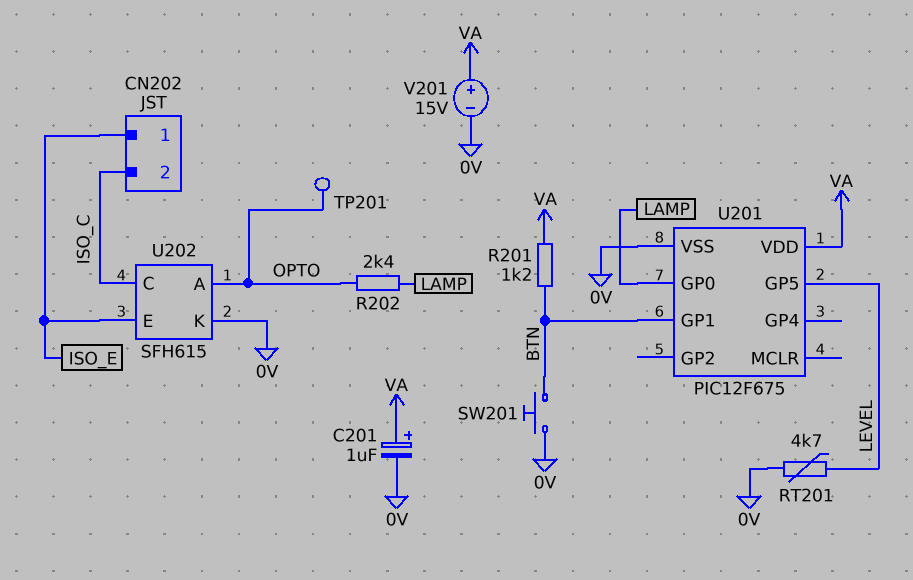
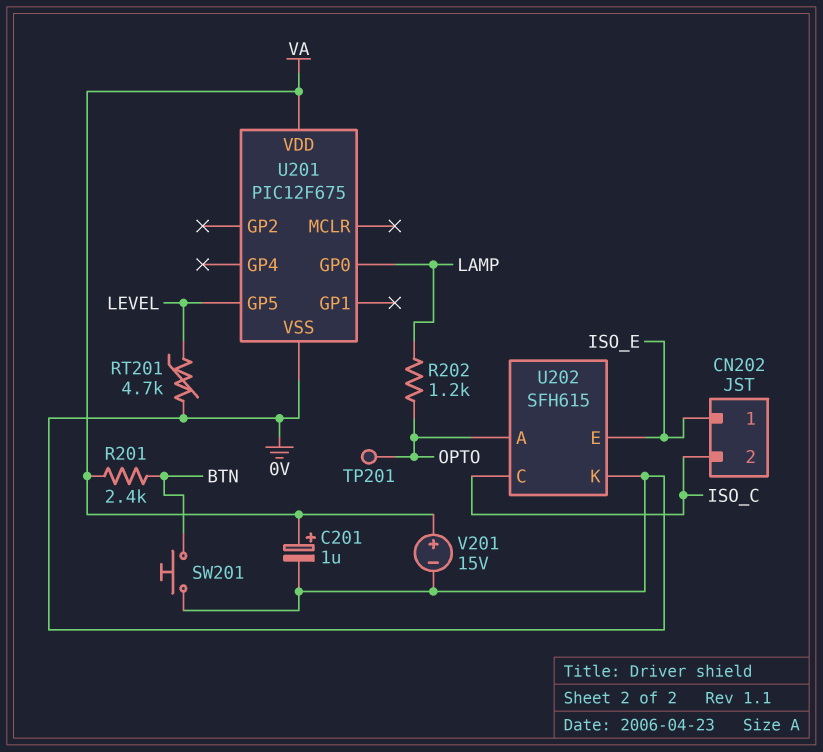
R201: 1.2k (BTN, VA) -> 2.4k (BTN, VA)
R202: 2.4k (LAMP, OPTO) -> 1.2k (LAMP, OPTO)
U201 pin GP1: BTN -> none

